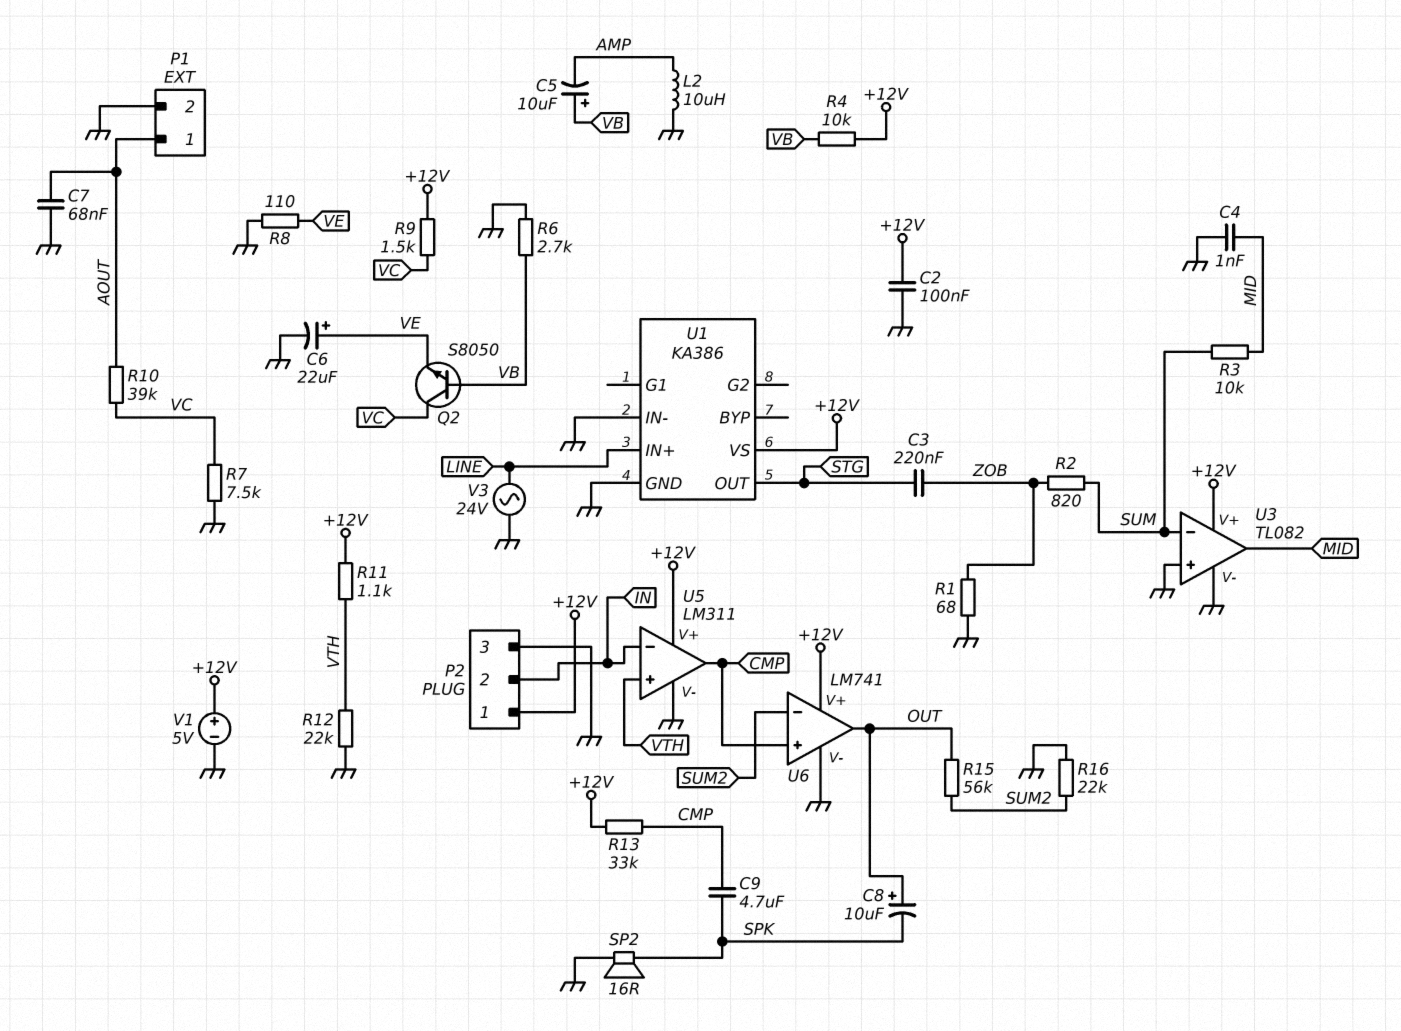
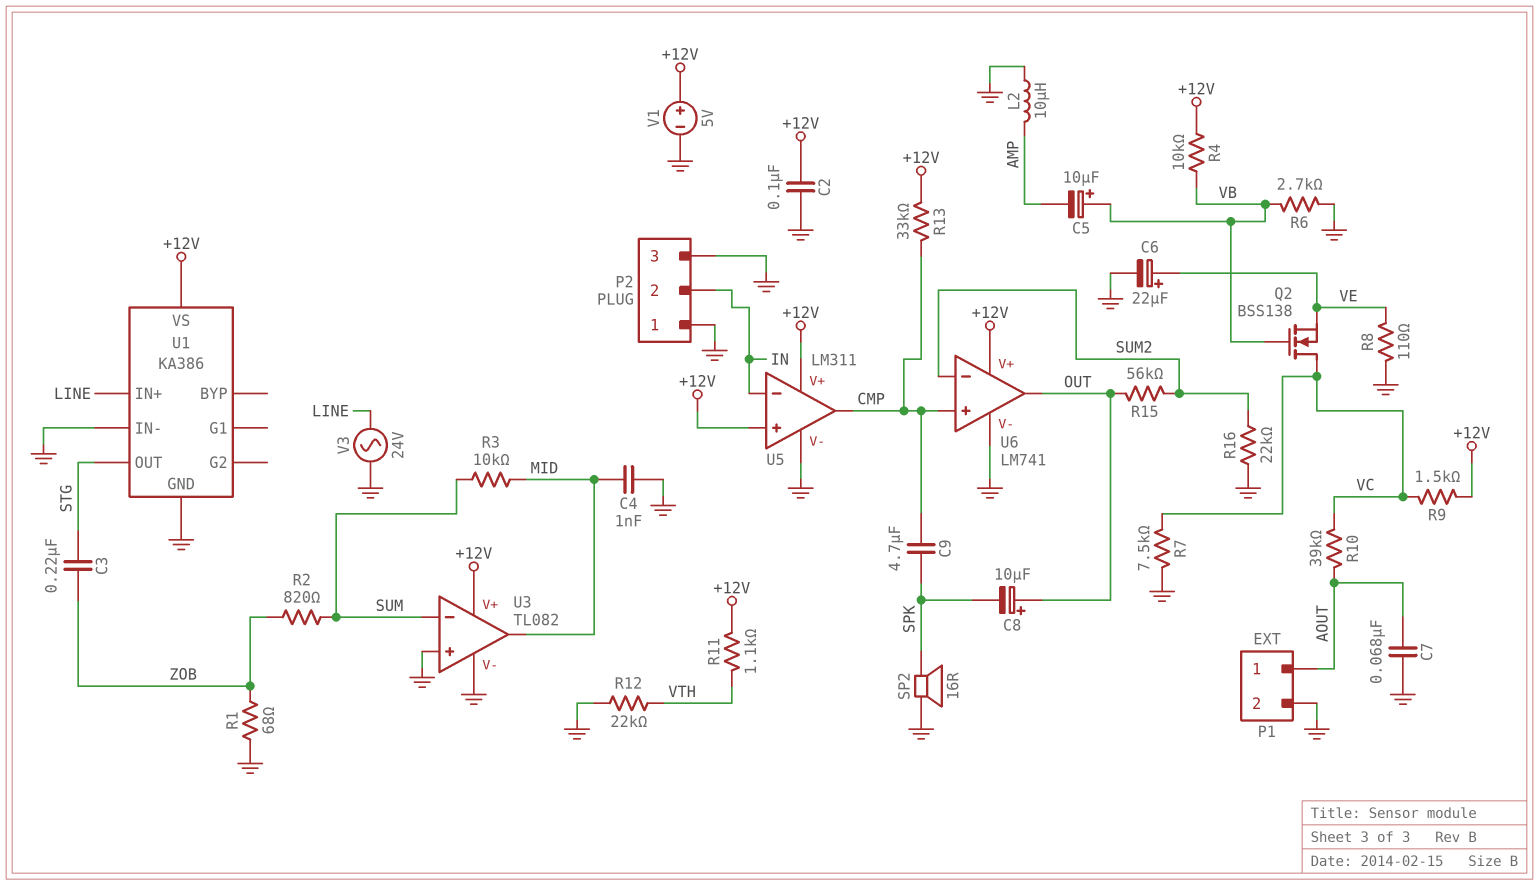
P2 pin 1: +12V -> GND
Q2: NPN S8050 (B VB, C VC, E VE) -> NMOS BSS138 (G VB, D VC, S VE)
U5 pin in+: VTH -> +12V

